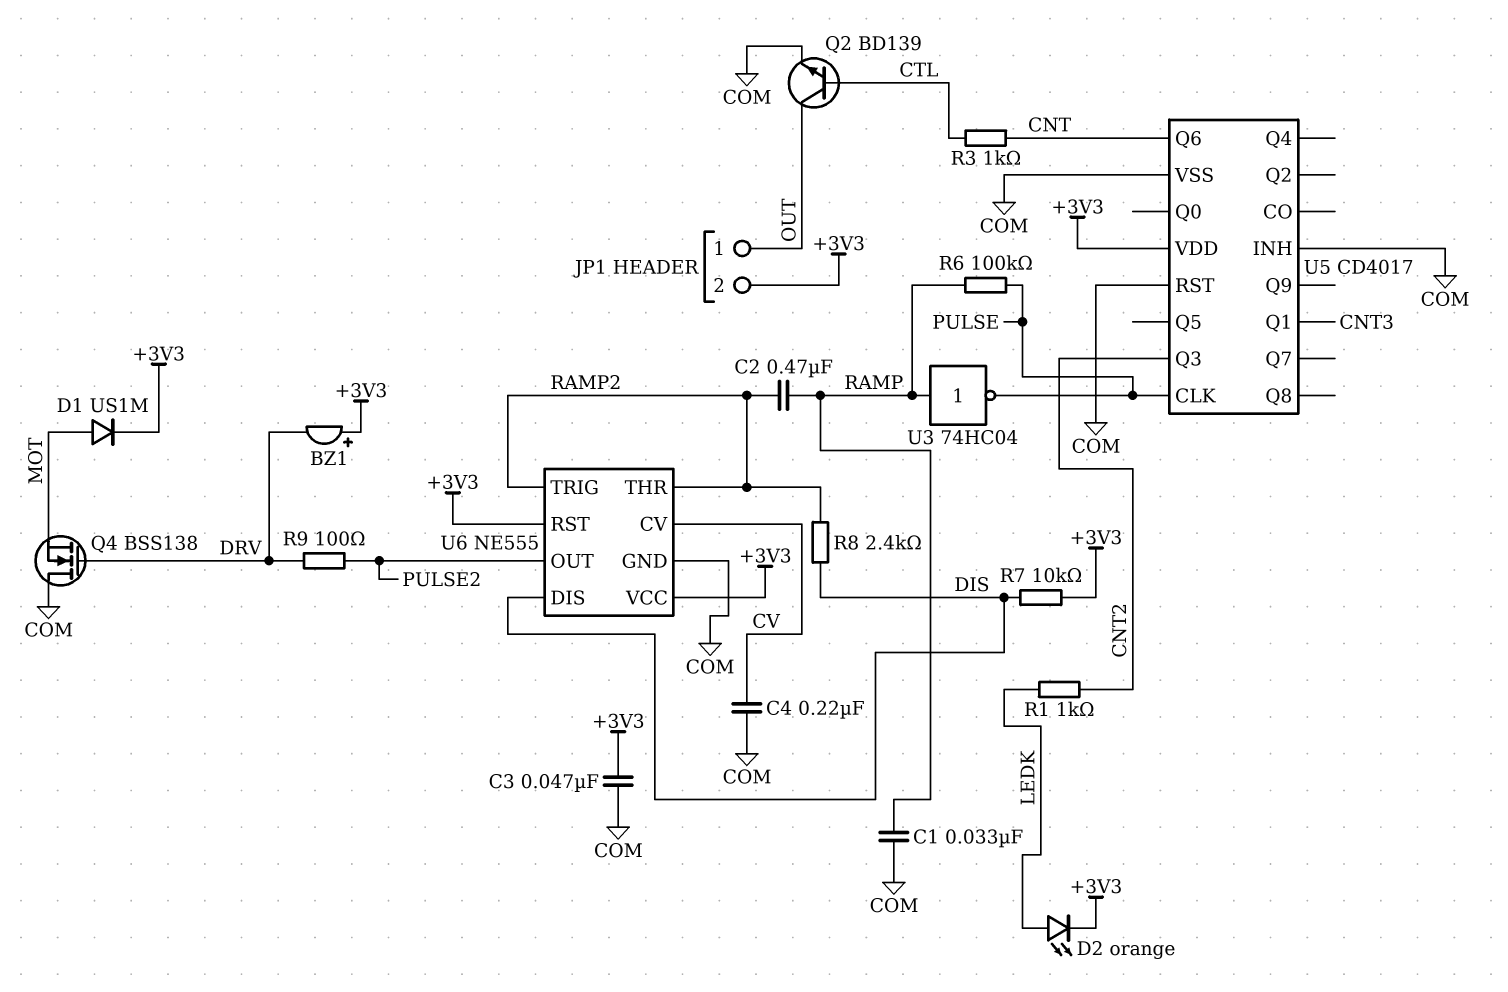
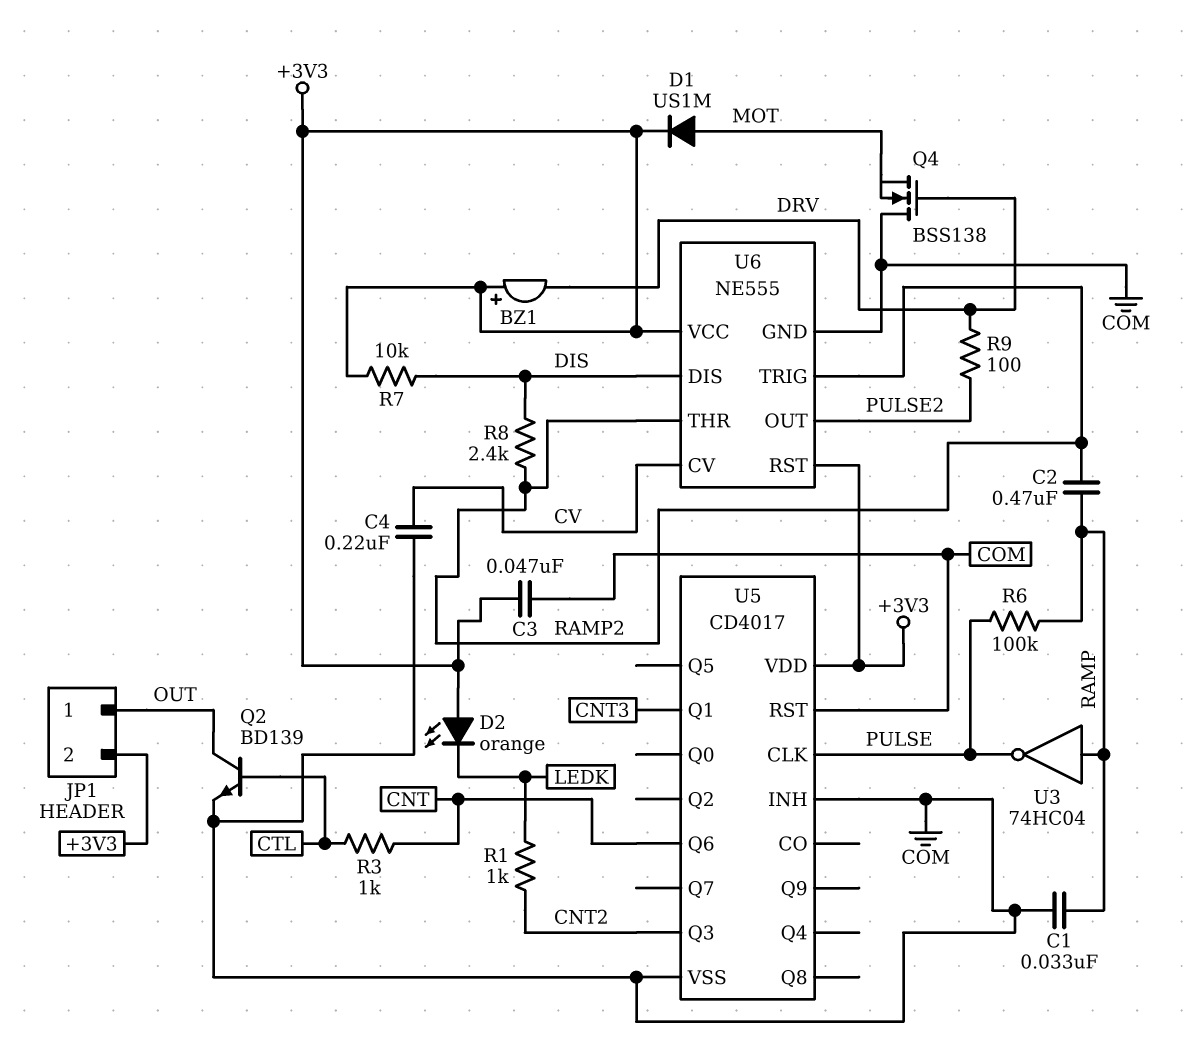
D2: LED orange (A LEDK, K +3V3) -> LED orange (A +3V3, K LEDK)

